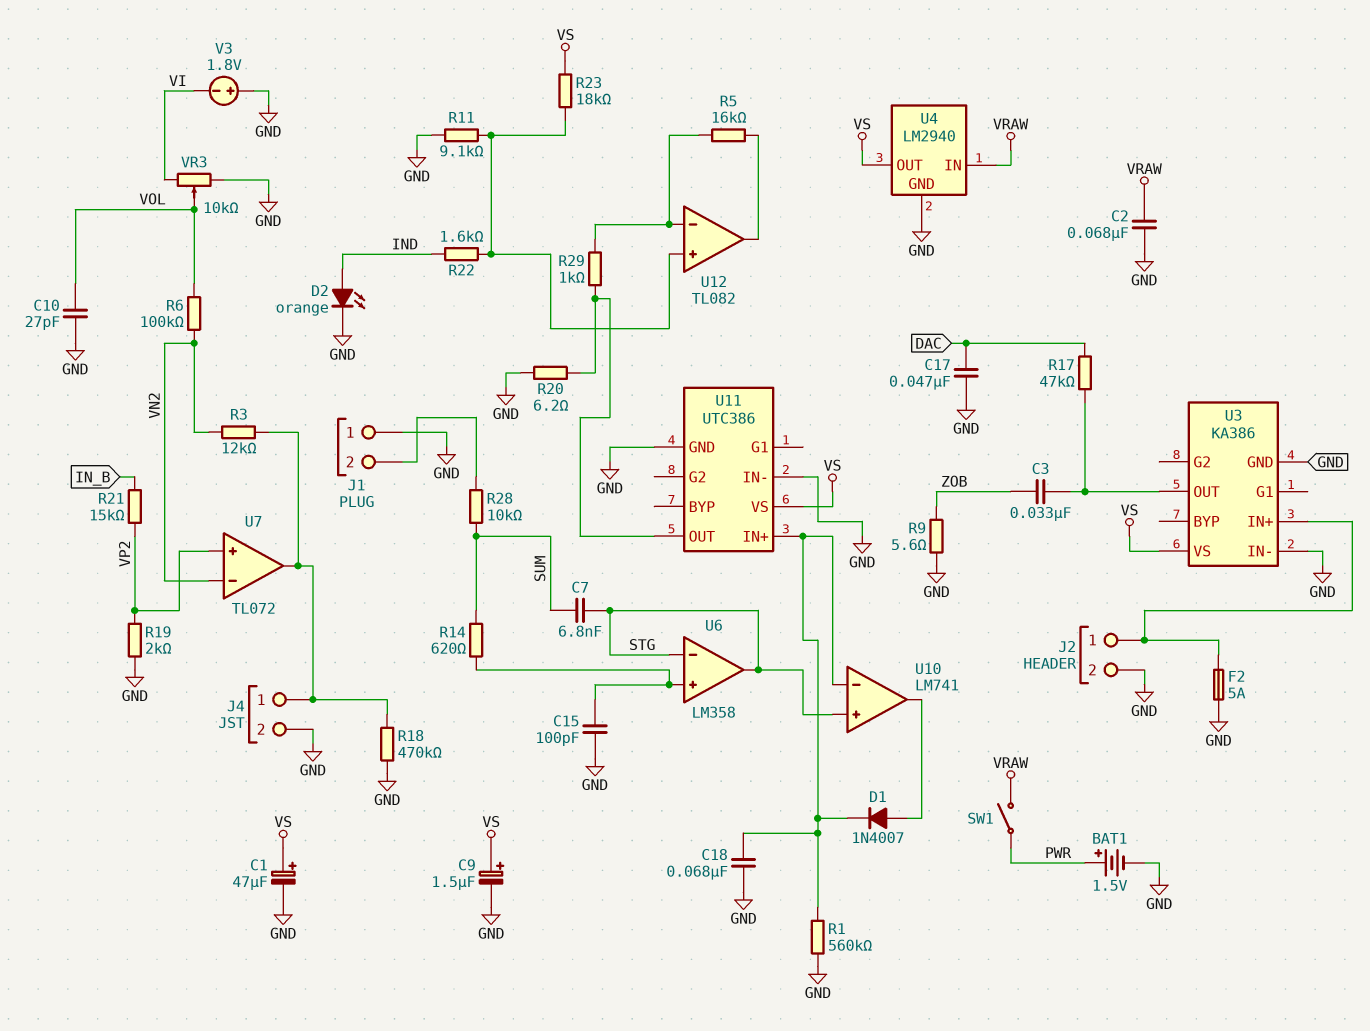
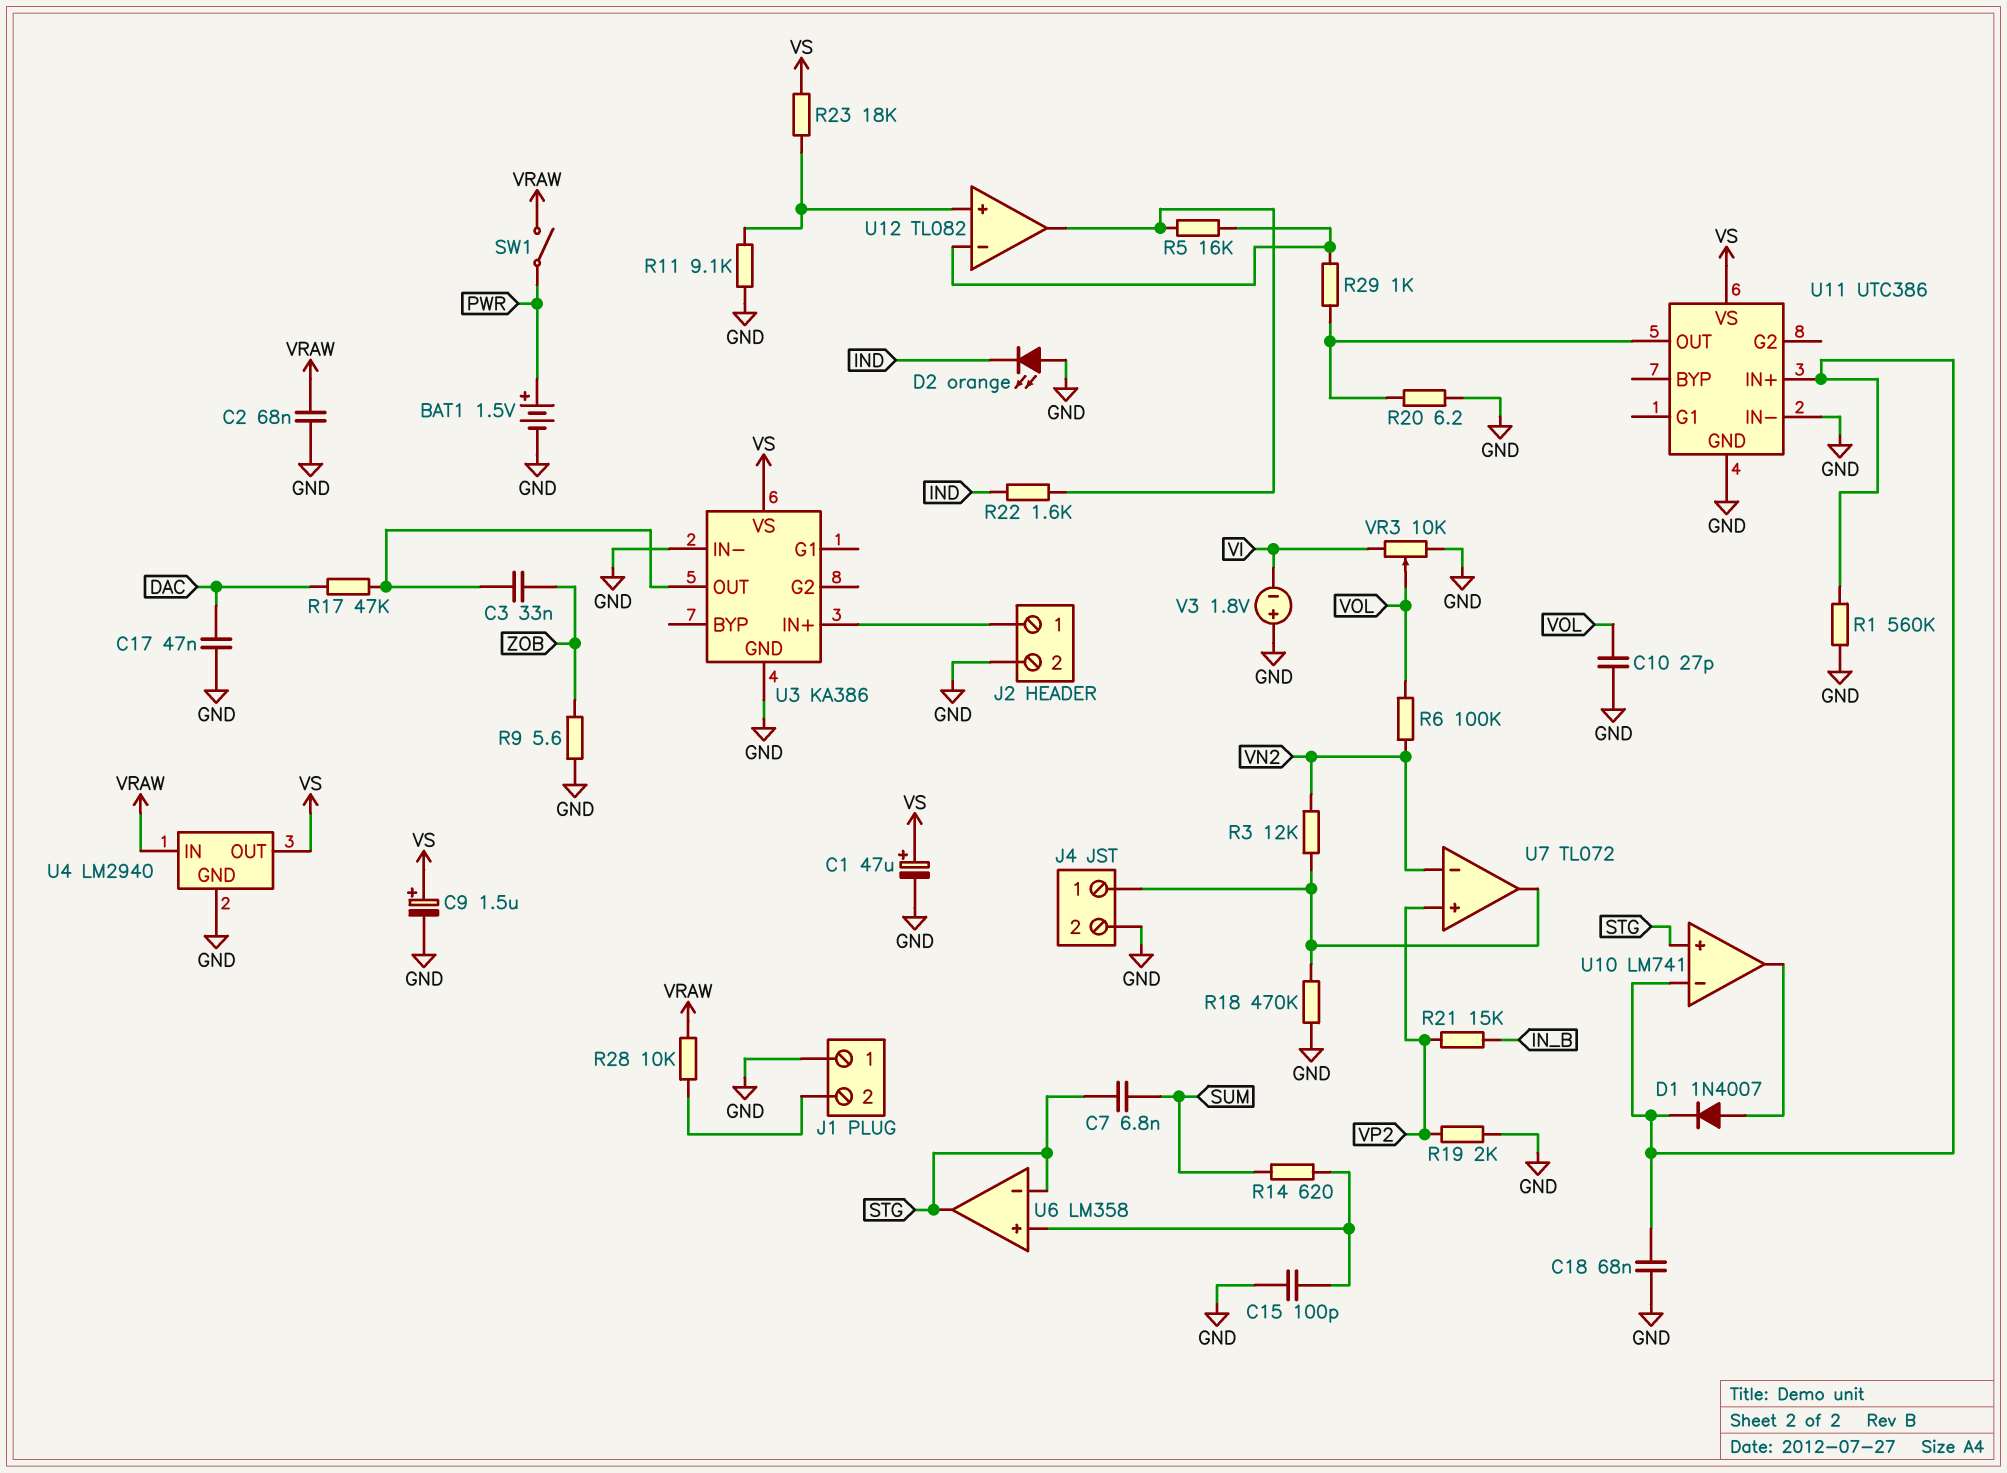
D2: LED orange (A IND, K GND) -> LED orange (A GND, K IND)
F2: 5A (GND, J2/1) -> none
R22: 1.6k (IND, U12/in+) -> 1.6k (IND, U12/out)
R28: 10k (J1/2, SUM) -> 10k (J1/2, VRAW)

